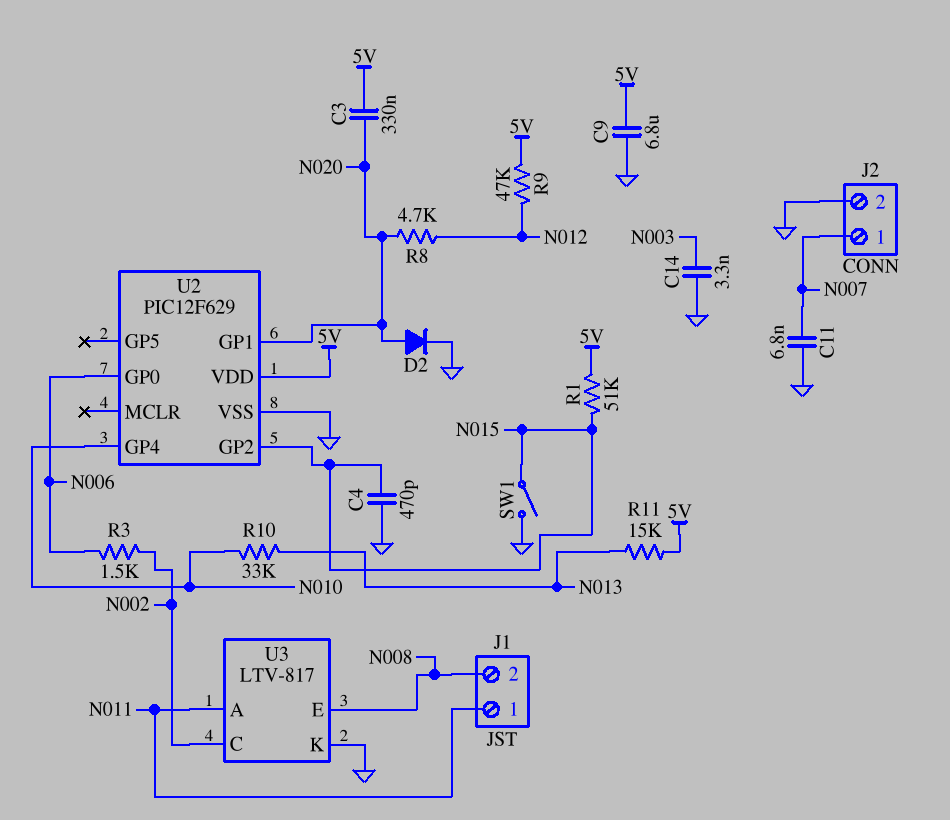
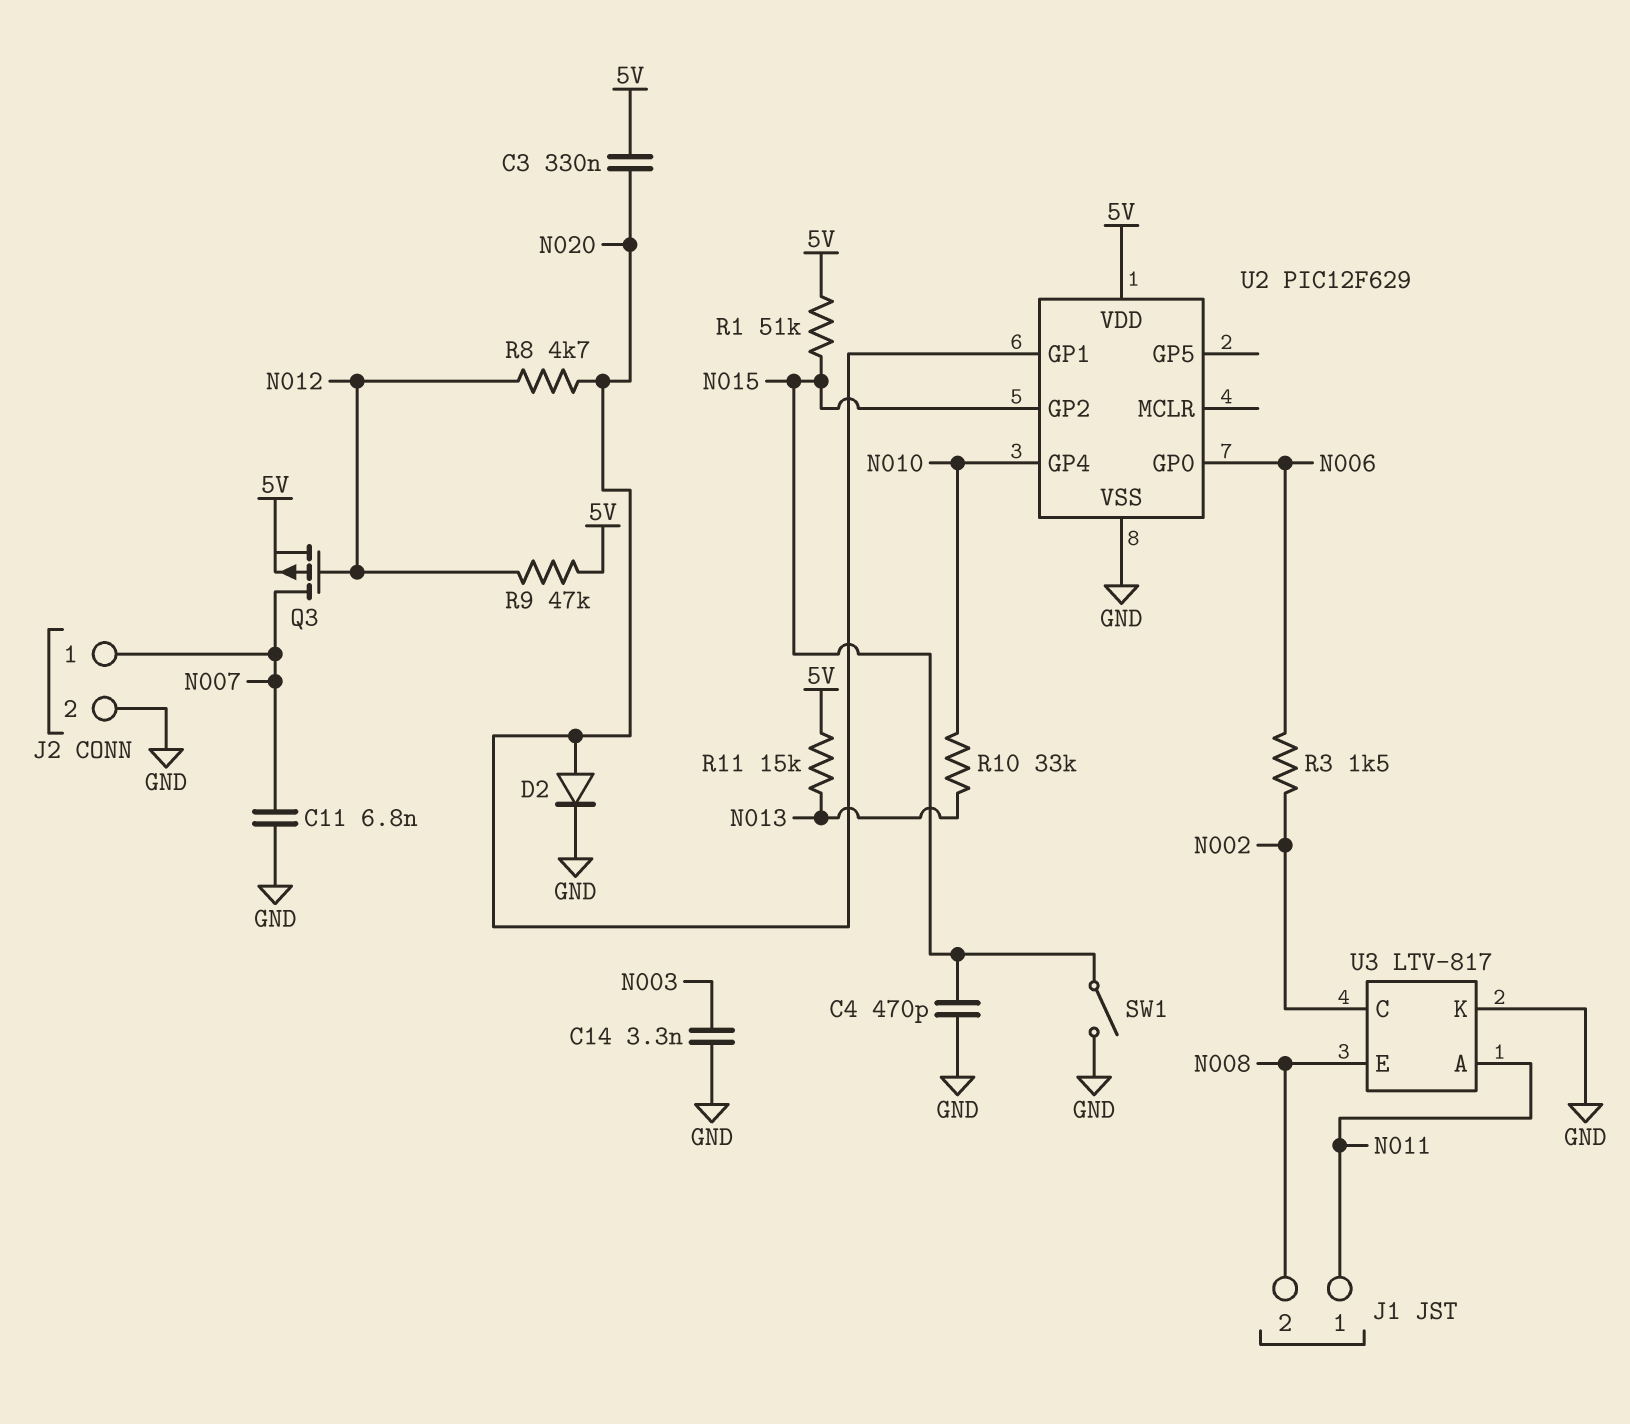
C9: 6.8uF (5V, GND) -> none
Q3: none -> PMOS (G N012, D N007, S 5V)

